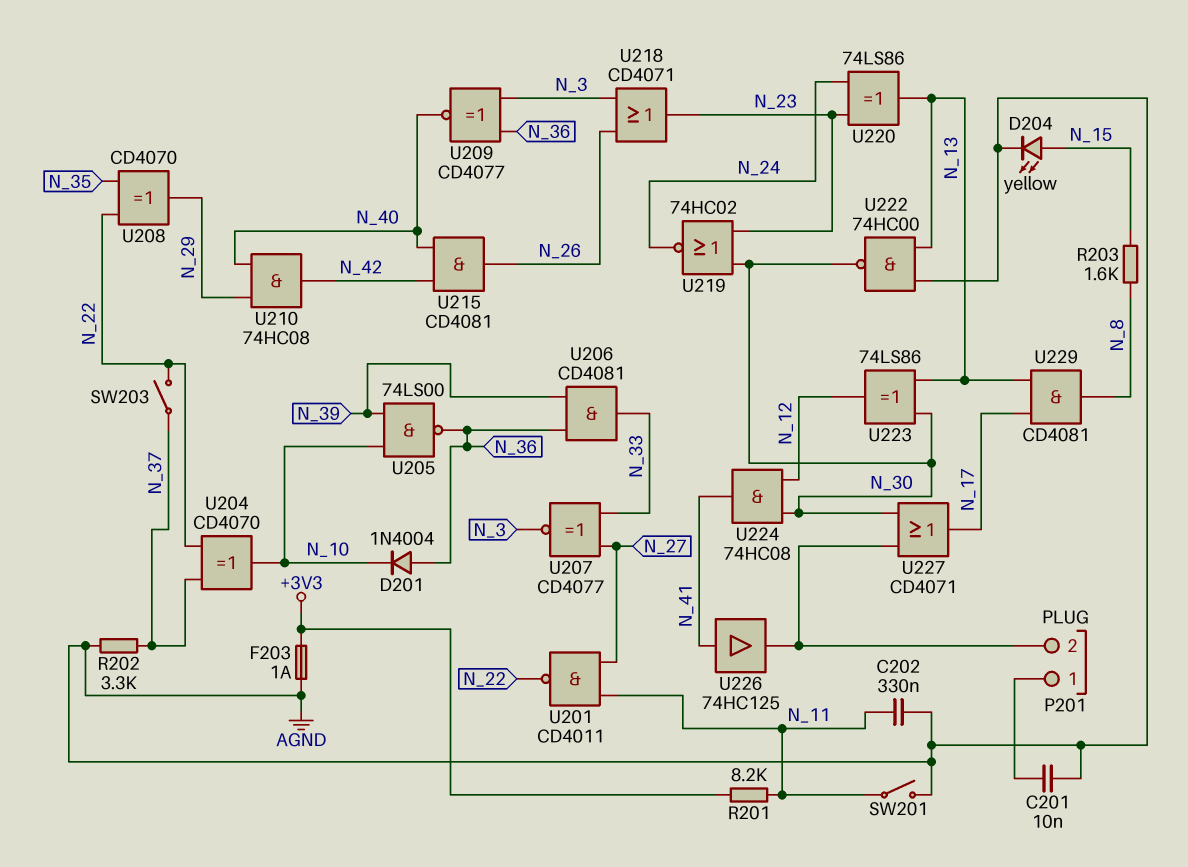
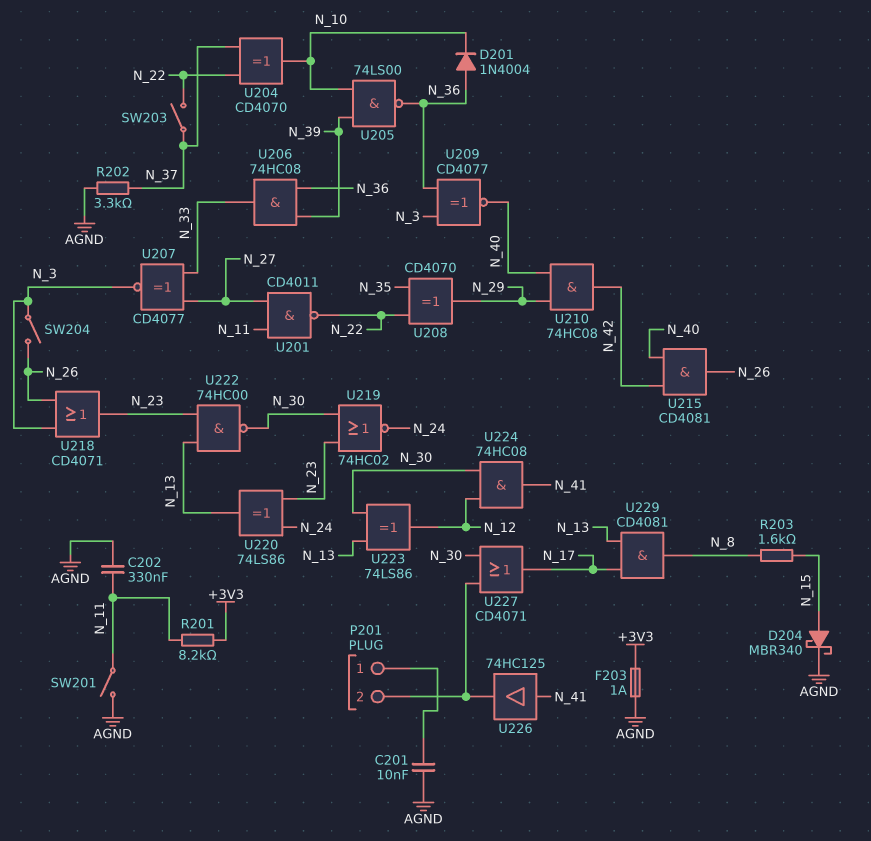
D204: LED yellow (A N_15, K AGND) -> schottky MBR340 (A N_15, K AGND)
SW204: none -> switch (N_3, N_26)
U206: AND CD4081 (in N_36, in N_39, out N_33) -> AND 74HC08 (in N_36, in N_39, out N_33)
U222: NAND 74HC00 (in AGND, in N_13, out N_30) -> NAND 74HC00 (in N_13, in N_23, out N_30)

